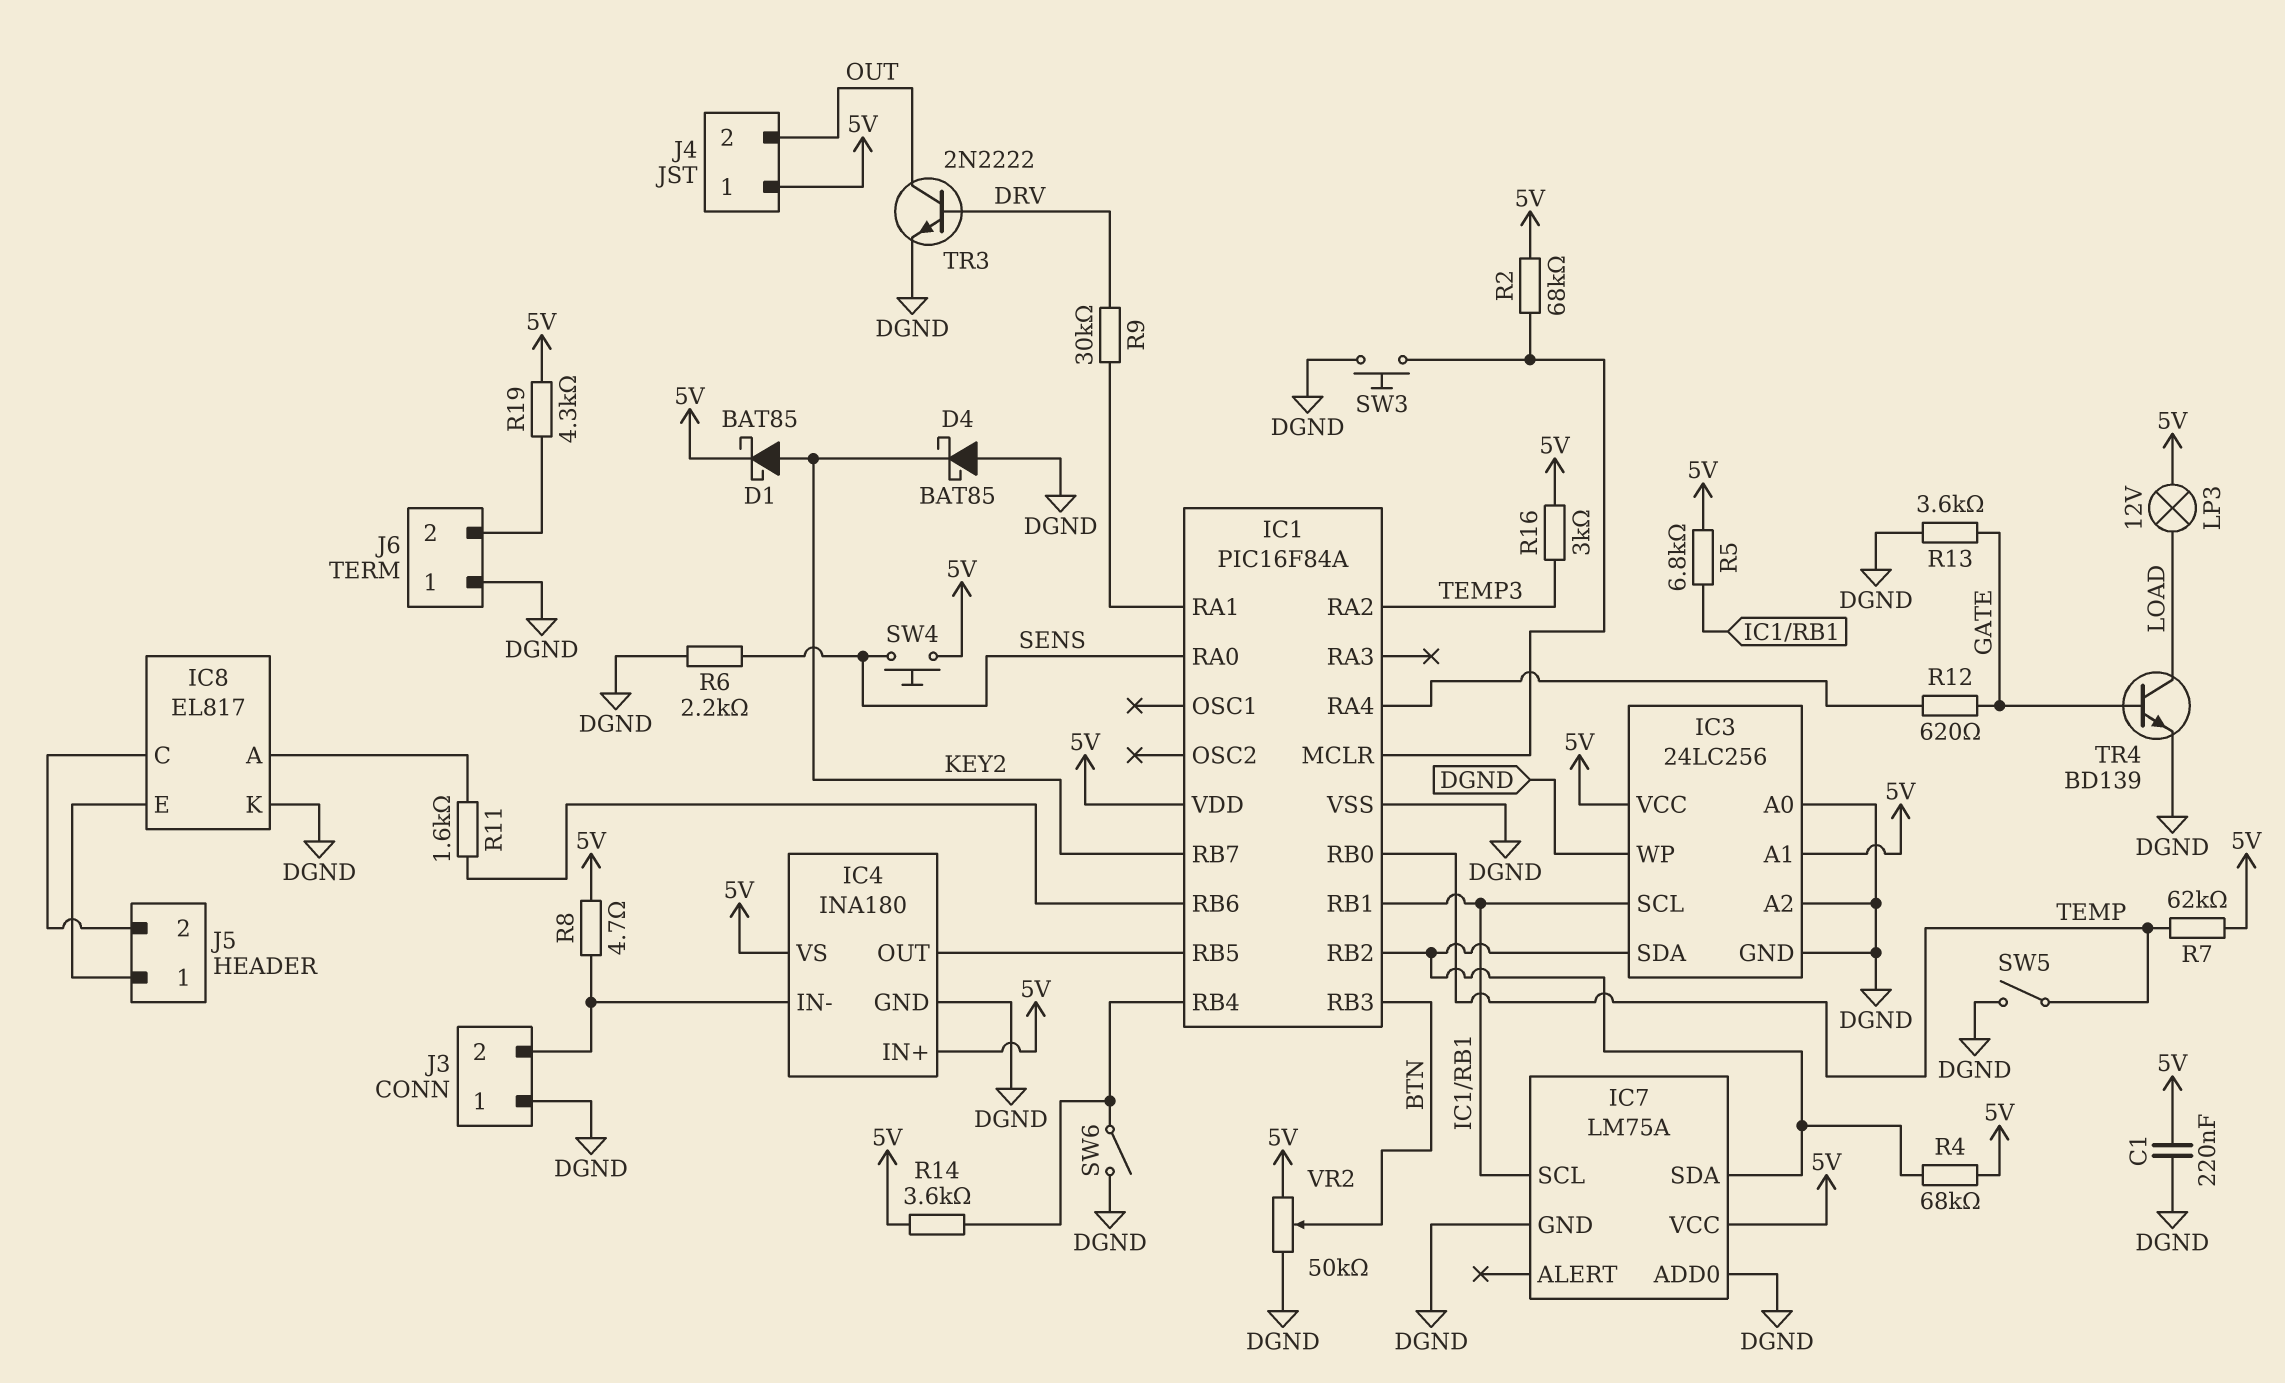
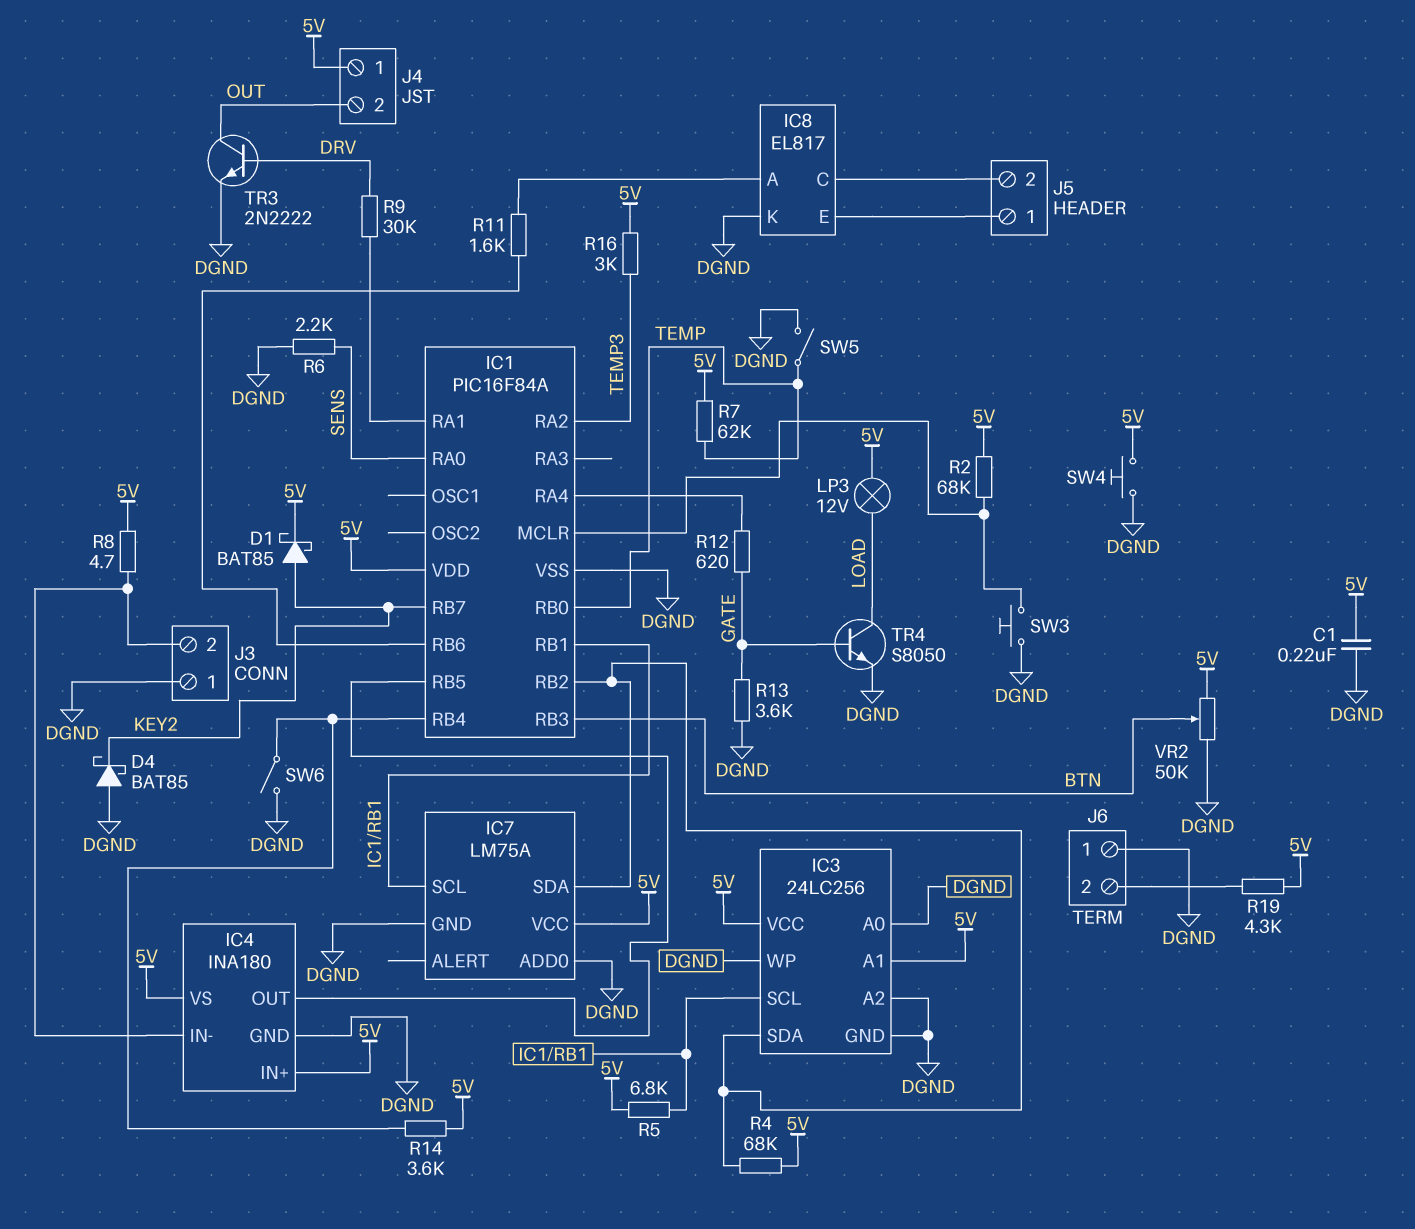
SW4: button (5V, SENS) -> button (5V, DGND)
TR4: NPN BD139 (B GATE, C LOAD, E DGND) -> NPN S8050 (B GATE, C LOAD, E DGND)

